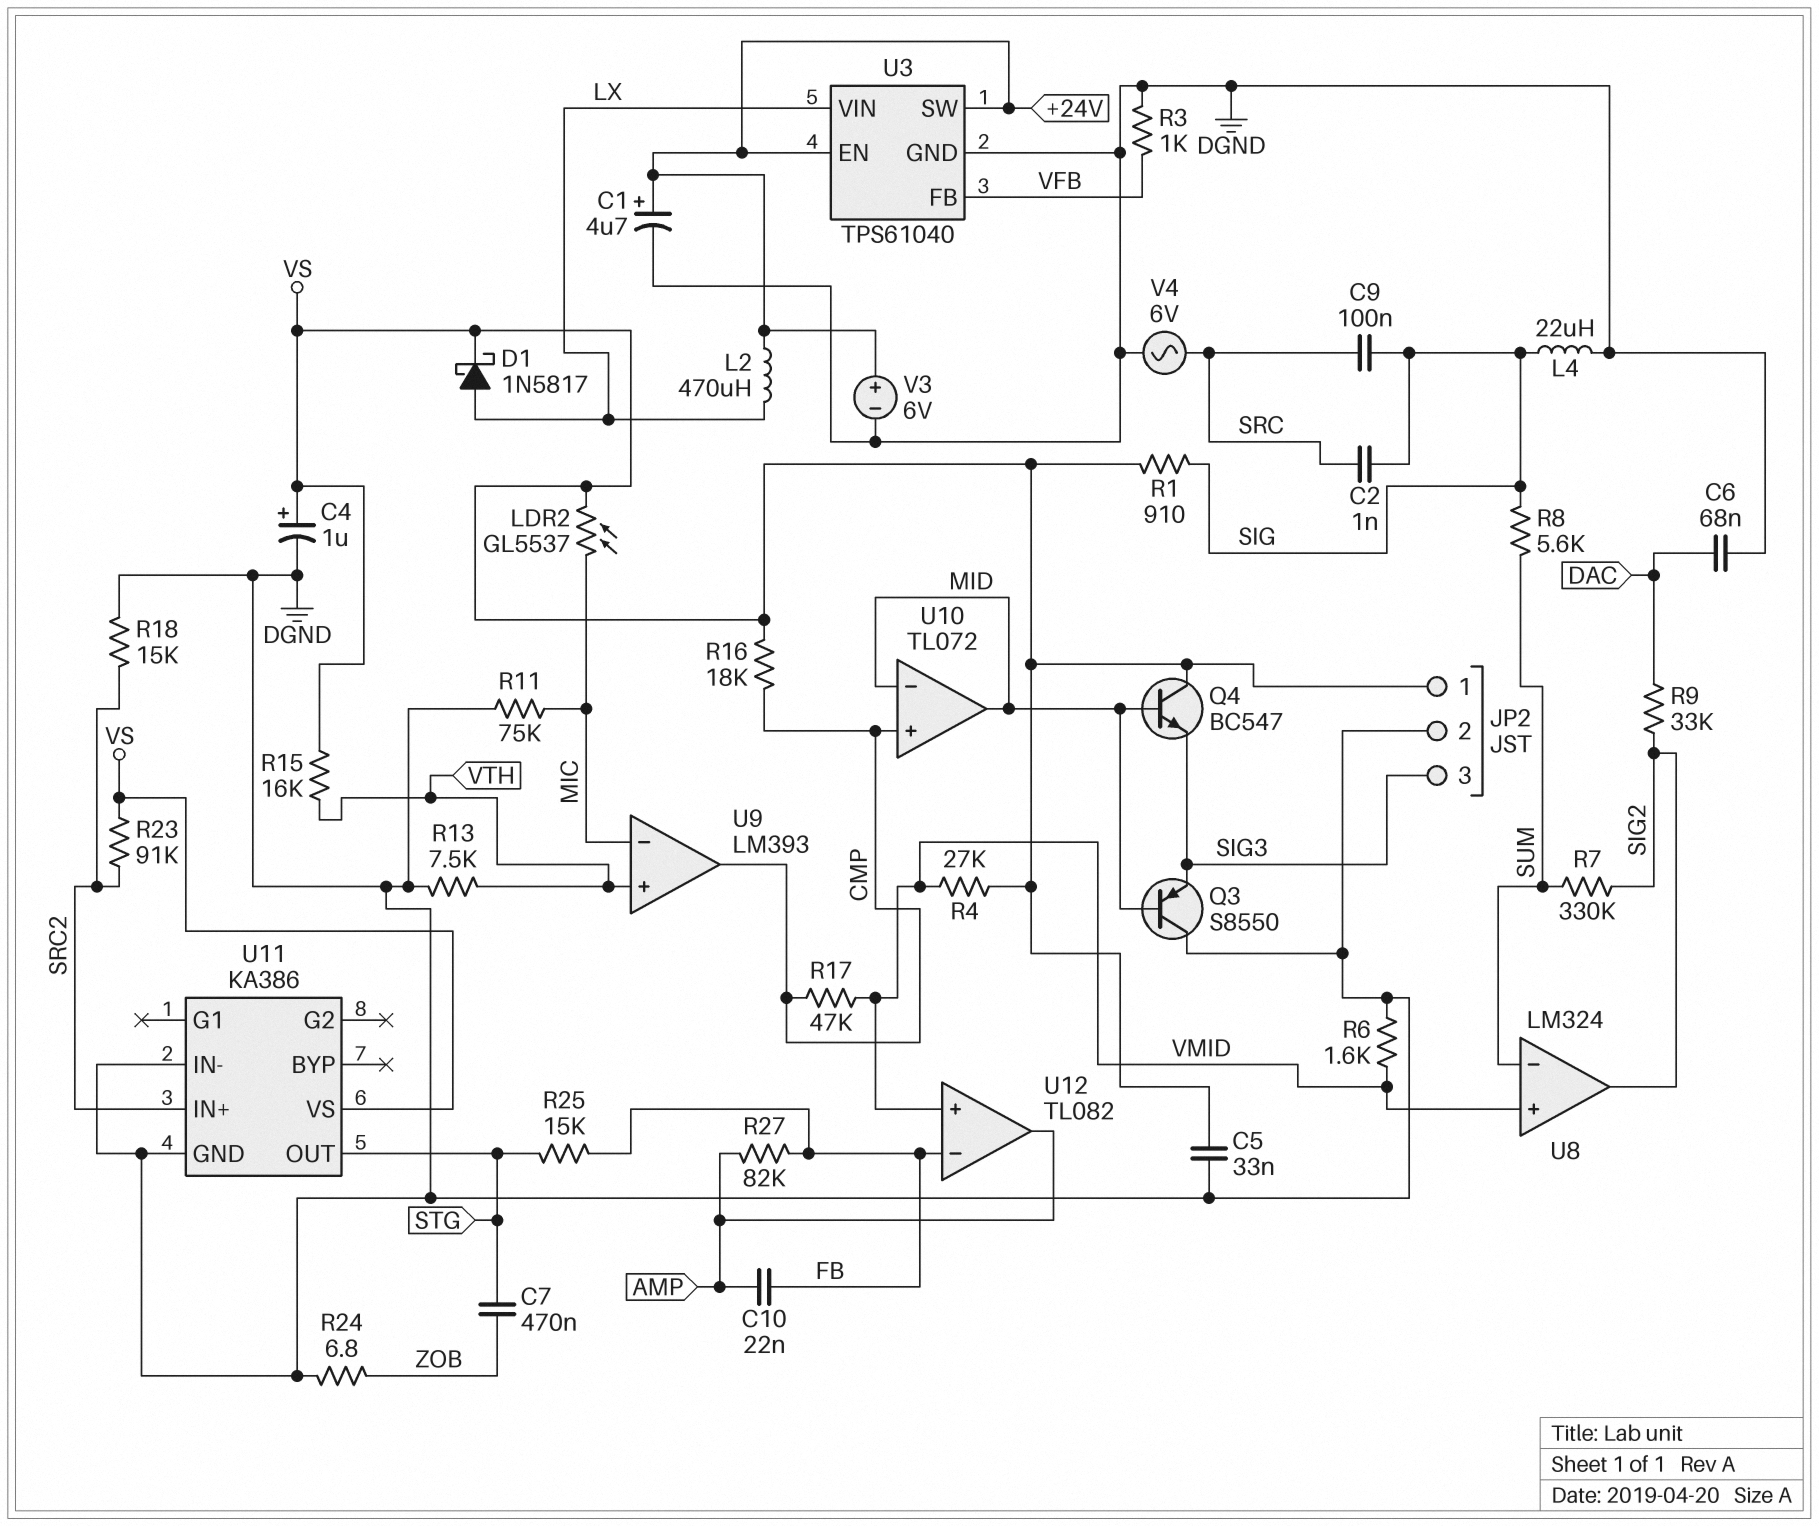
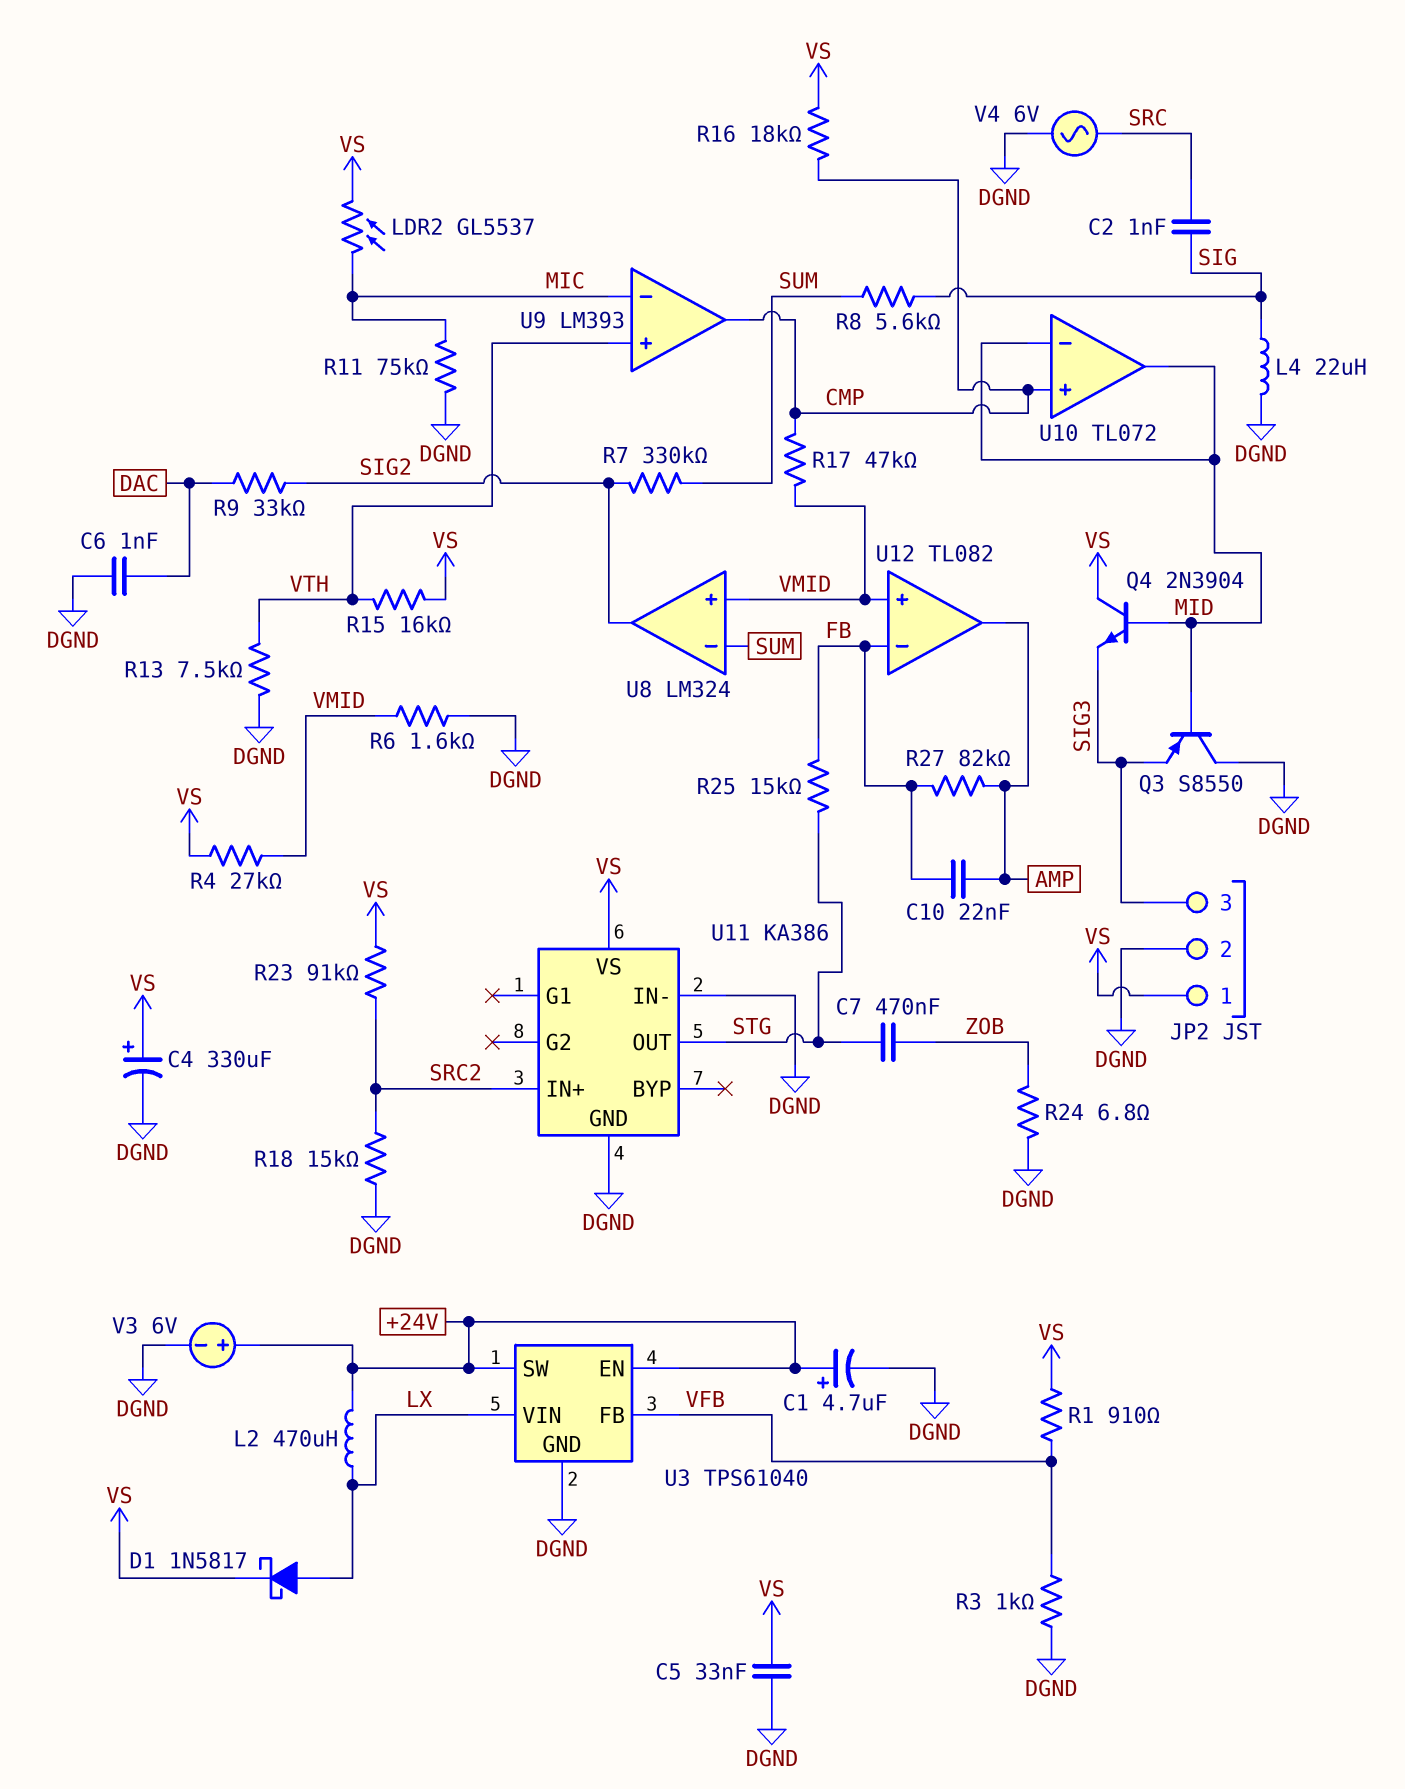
C4: 1uF (plus VS, minus DGND) -> 330uF (plus VS, minus DGND)
C6: 68nF (DAC, DGND) -> 1nF (DAC, DGND)
C9: 100nF (SIG, SRC) -> none
Q4: NPN BC547 (B MID, C VS, E SIG3) -> NPN 2N3904 (B MID, C VS, E SIG3)
R1: 910 (SIG, VS) -> 910 (VFB, VS)

